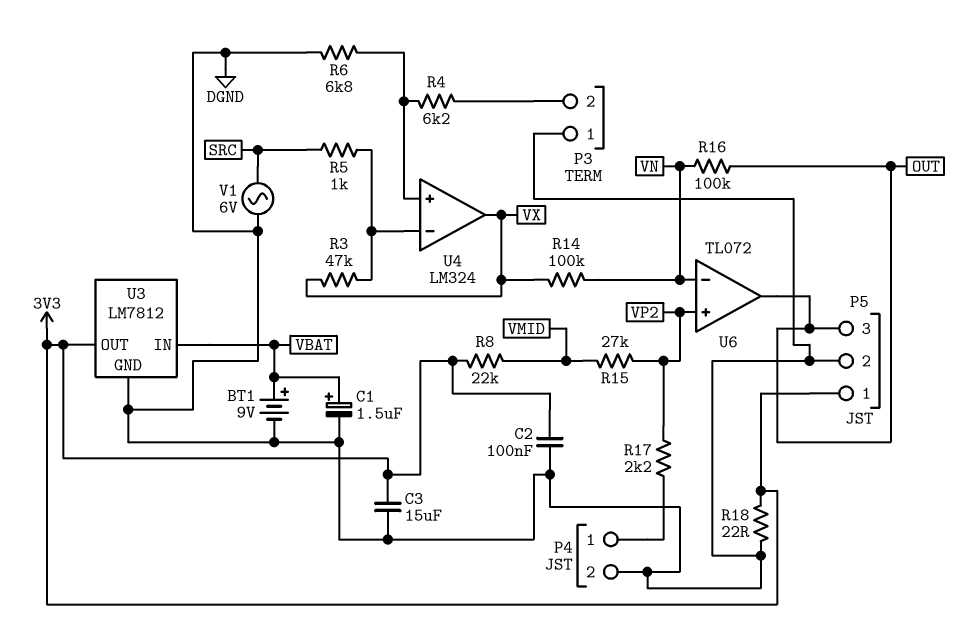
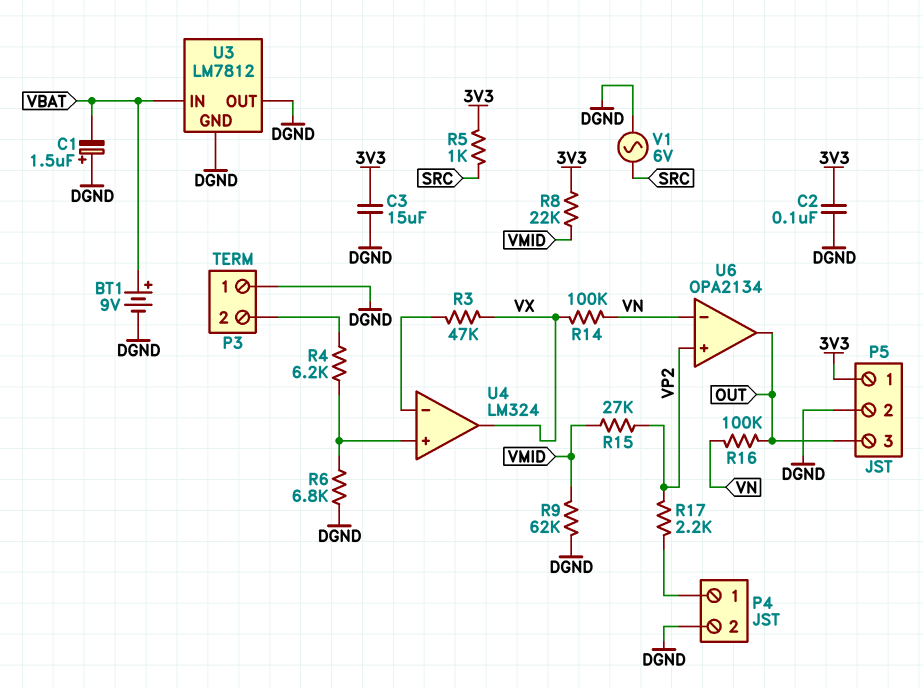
C1: 1.5uF (plus VBAT, minus DGND) -> 1.5uF (plus DGND, minus VBAT)
R5: 1k (SRC, U4/in-) -> 1k (3V3, SRC)
R9: none -> 62k (DGND, VMID)
R18: 22 (3V3, DGND) -> none
U3 pin OUT: 3V3 -> DGND
U6: TL072 -> OPA2134

